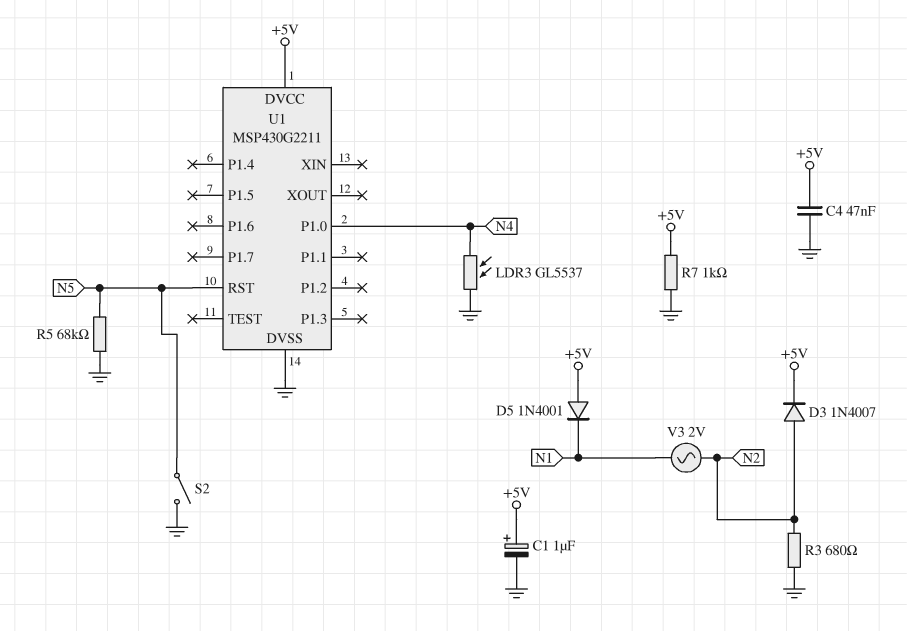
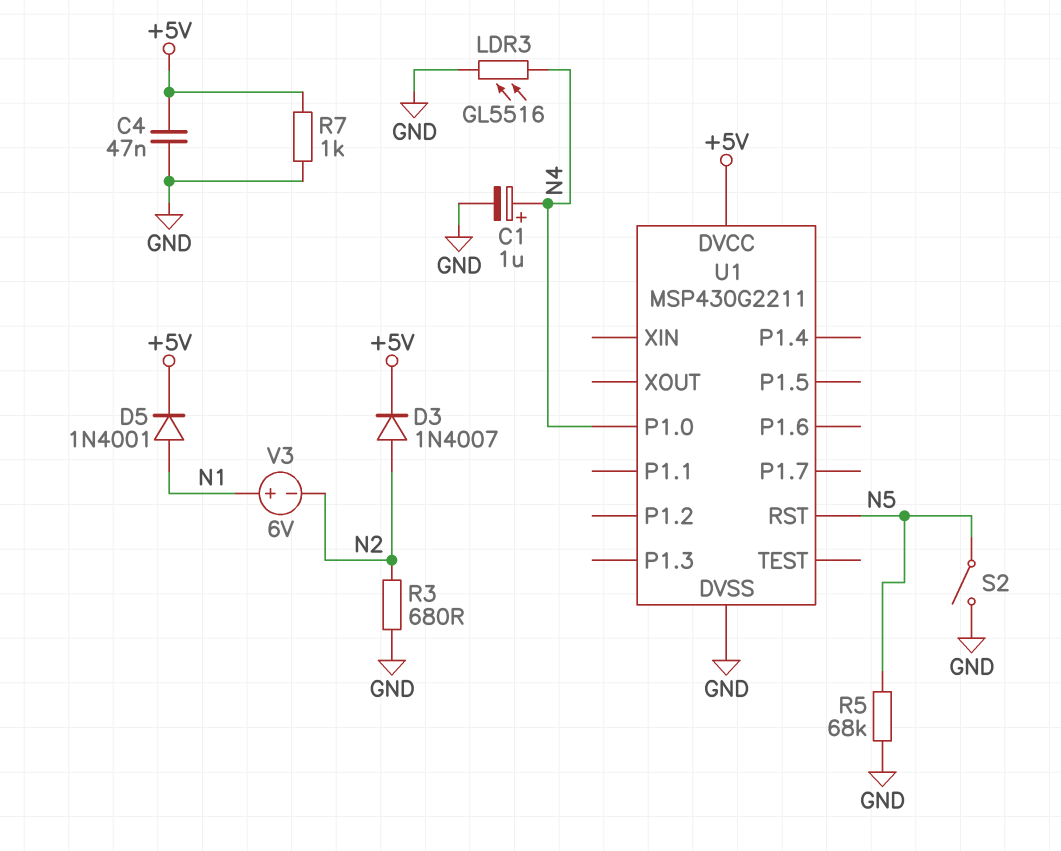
C1: 1uF (plus +5V, minus GND) -> 1uF (plus N4, minus GND)
D5: diode 1N4001 (A +5V, K N1) -> diode 1N4001 (A N1, K +5V)
LDR3: GL5537 (GND, N4) -> GL5516 (GND, N4)
V3: AC 2V (N1, N2) -> 6V (plus N1, minus N2)

